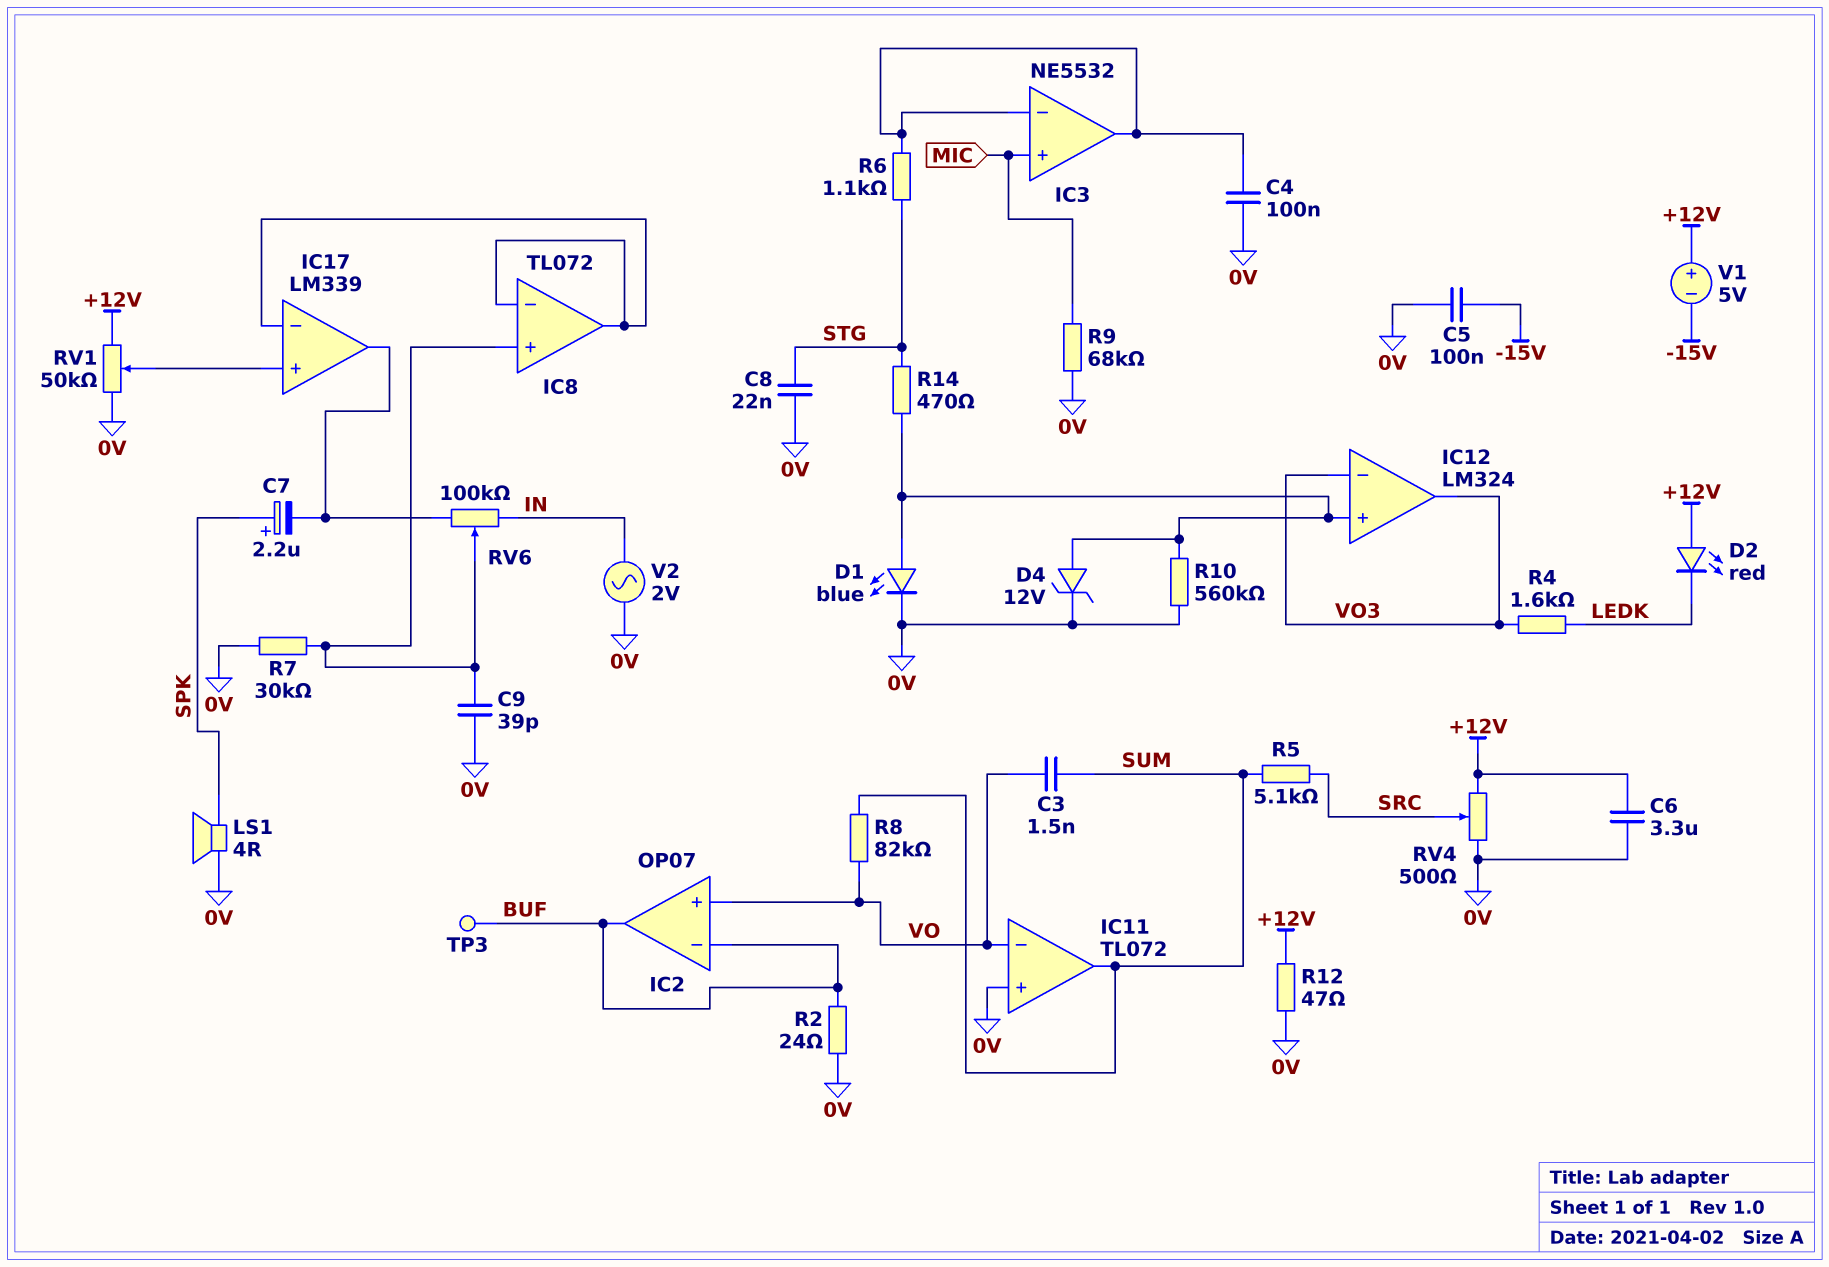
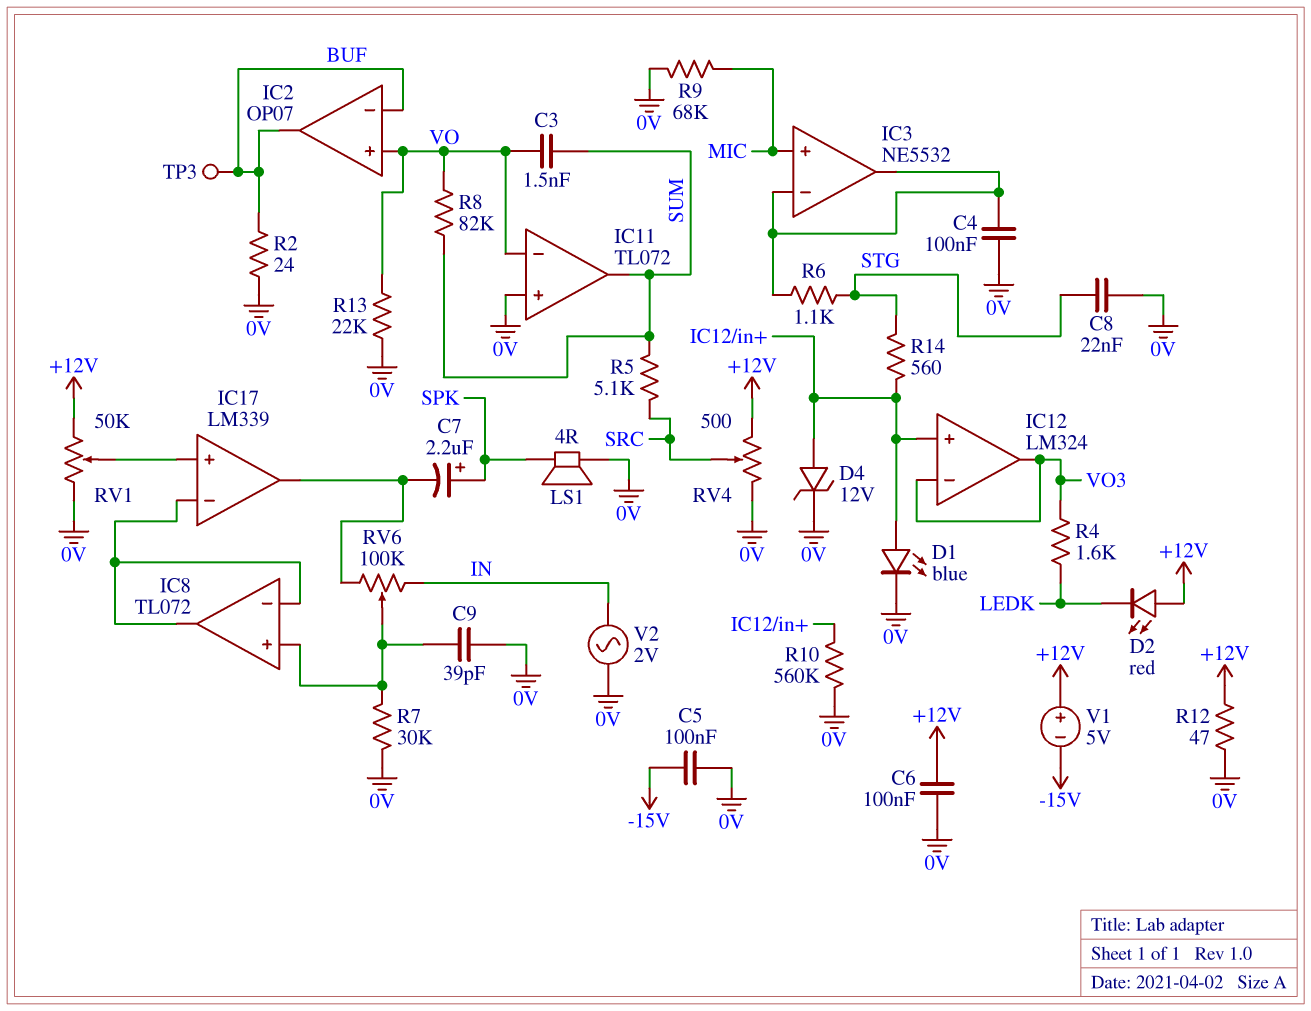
C6: 3.3uF (+12V, 0V) -> 100nF (+12V, 0V)
R13: none -> 22k (0V, VO)
R14: 470 (IC12/in+, STG) -> 560 (IC12/in+, STG)

